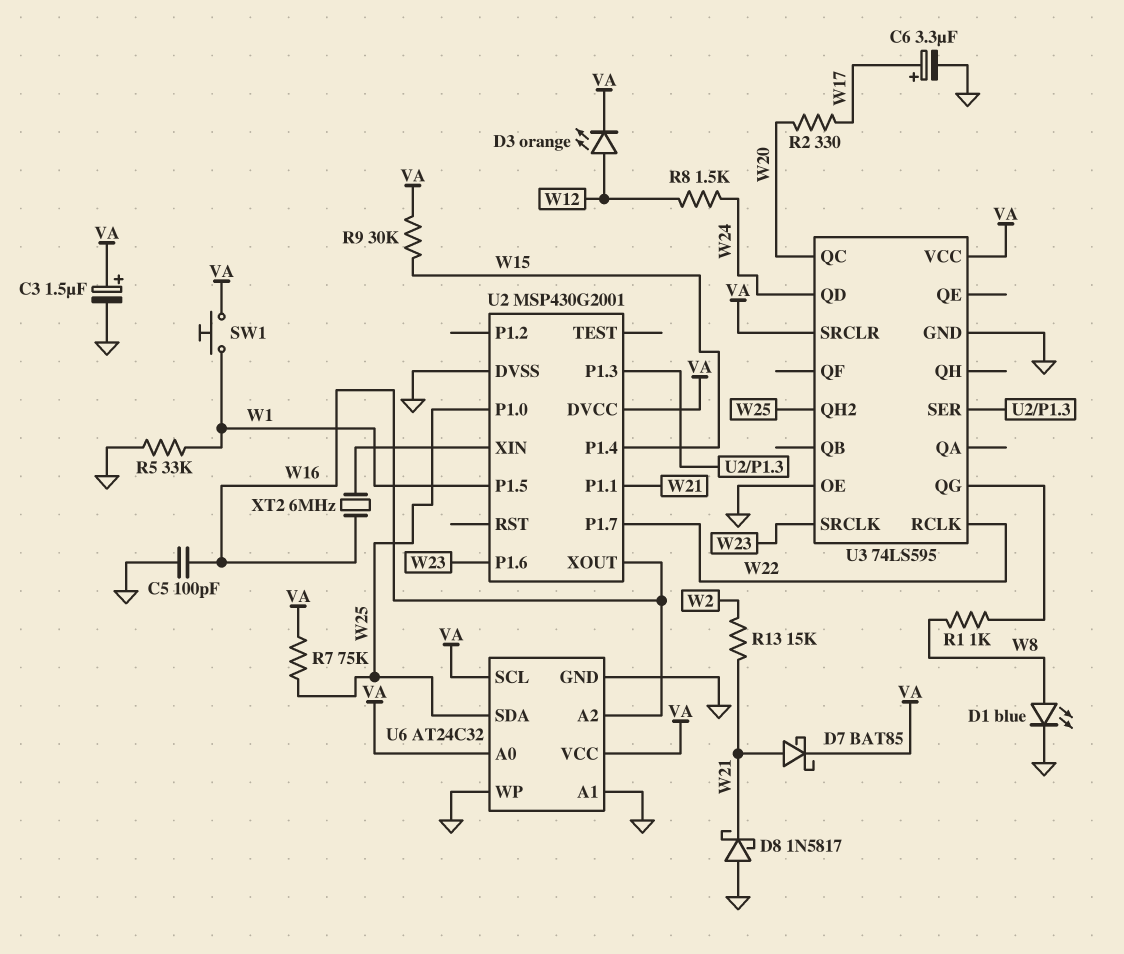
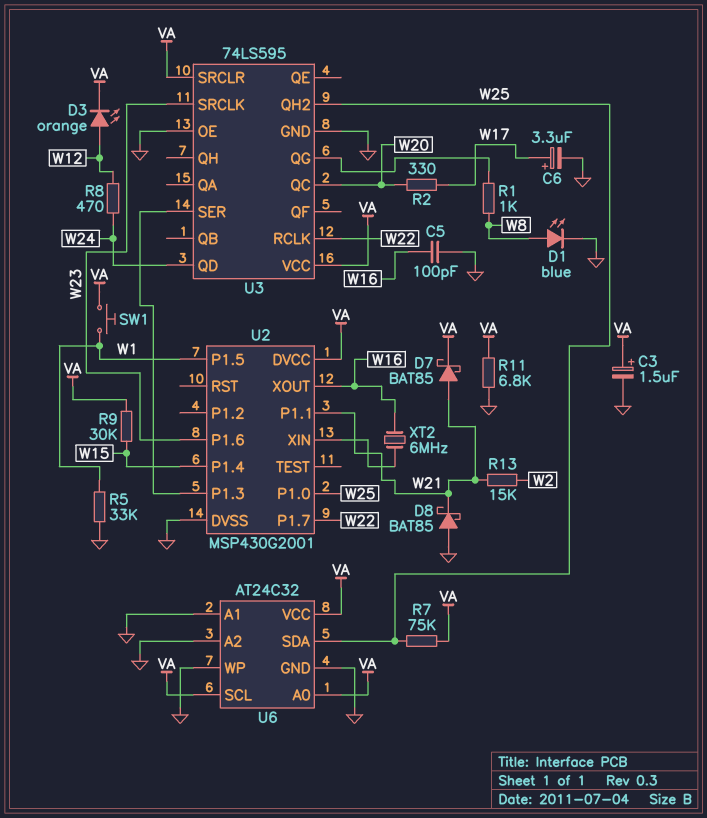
D8: schottky 1N5817 (A GND, K W21) -> schottky BAT85 (A GND, K W21)
R8: 1.5k (W12, W24) -> 470 (W12, W24)
R11: none -> 6.8k (GND, VA)
U6 pin A2: W16 -> GND

